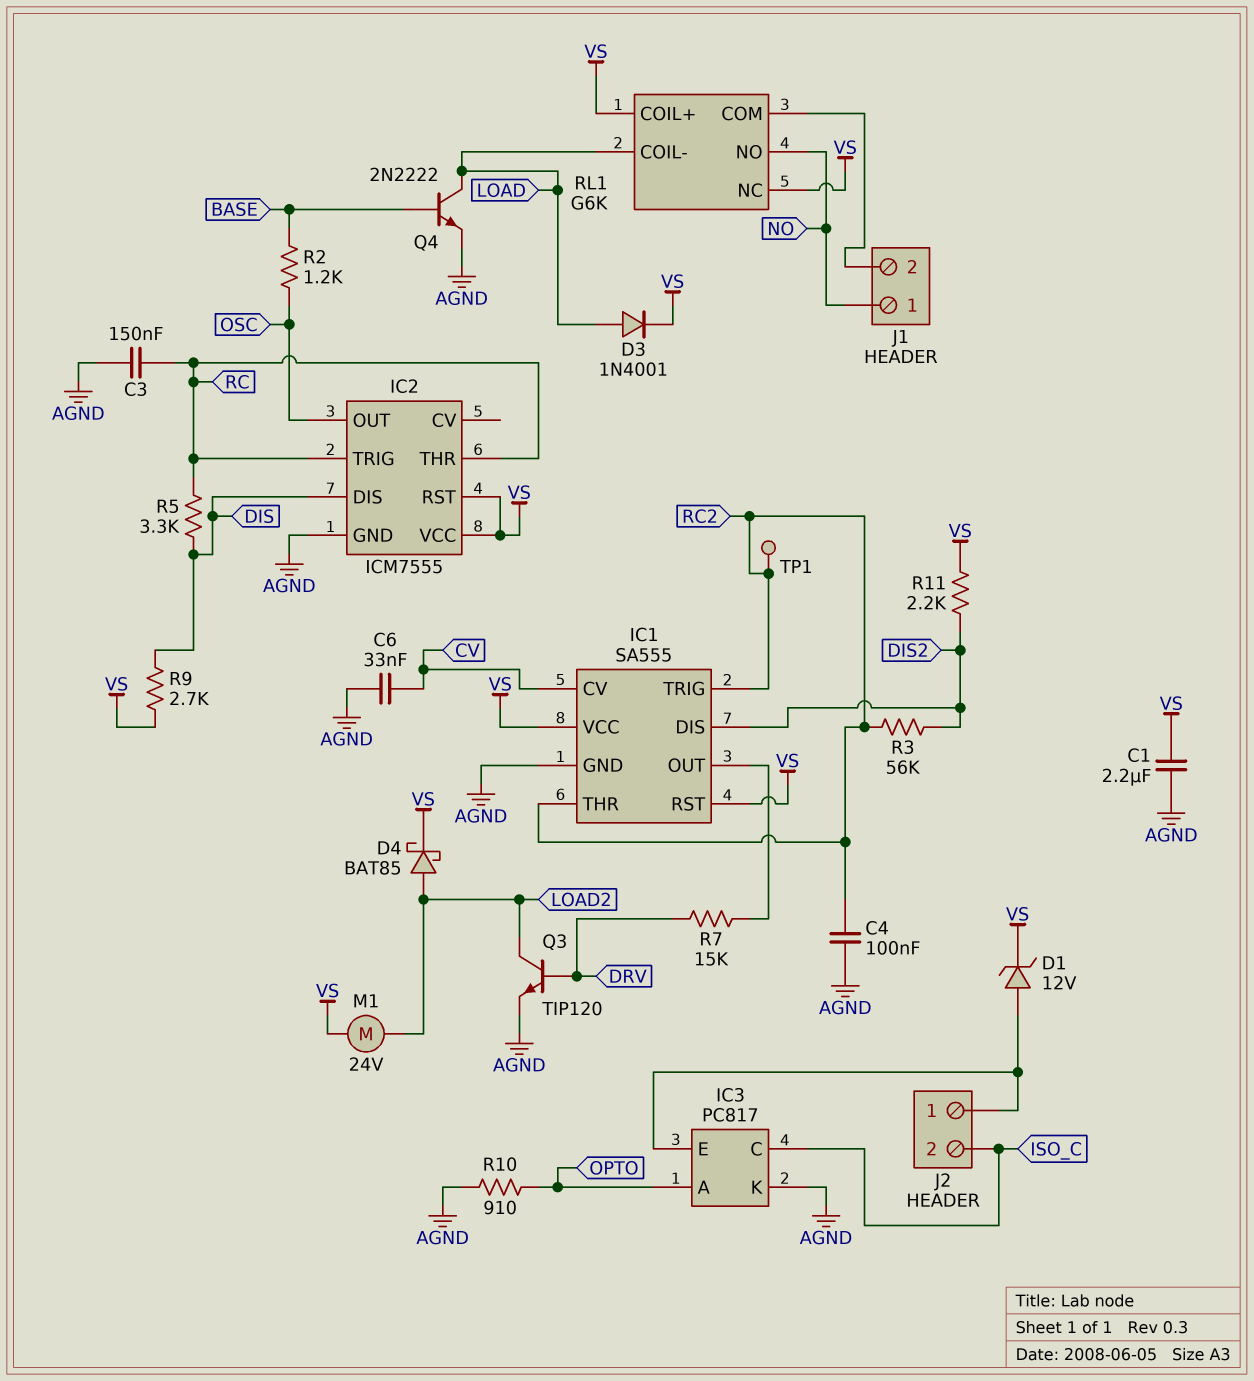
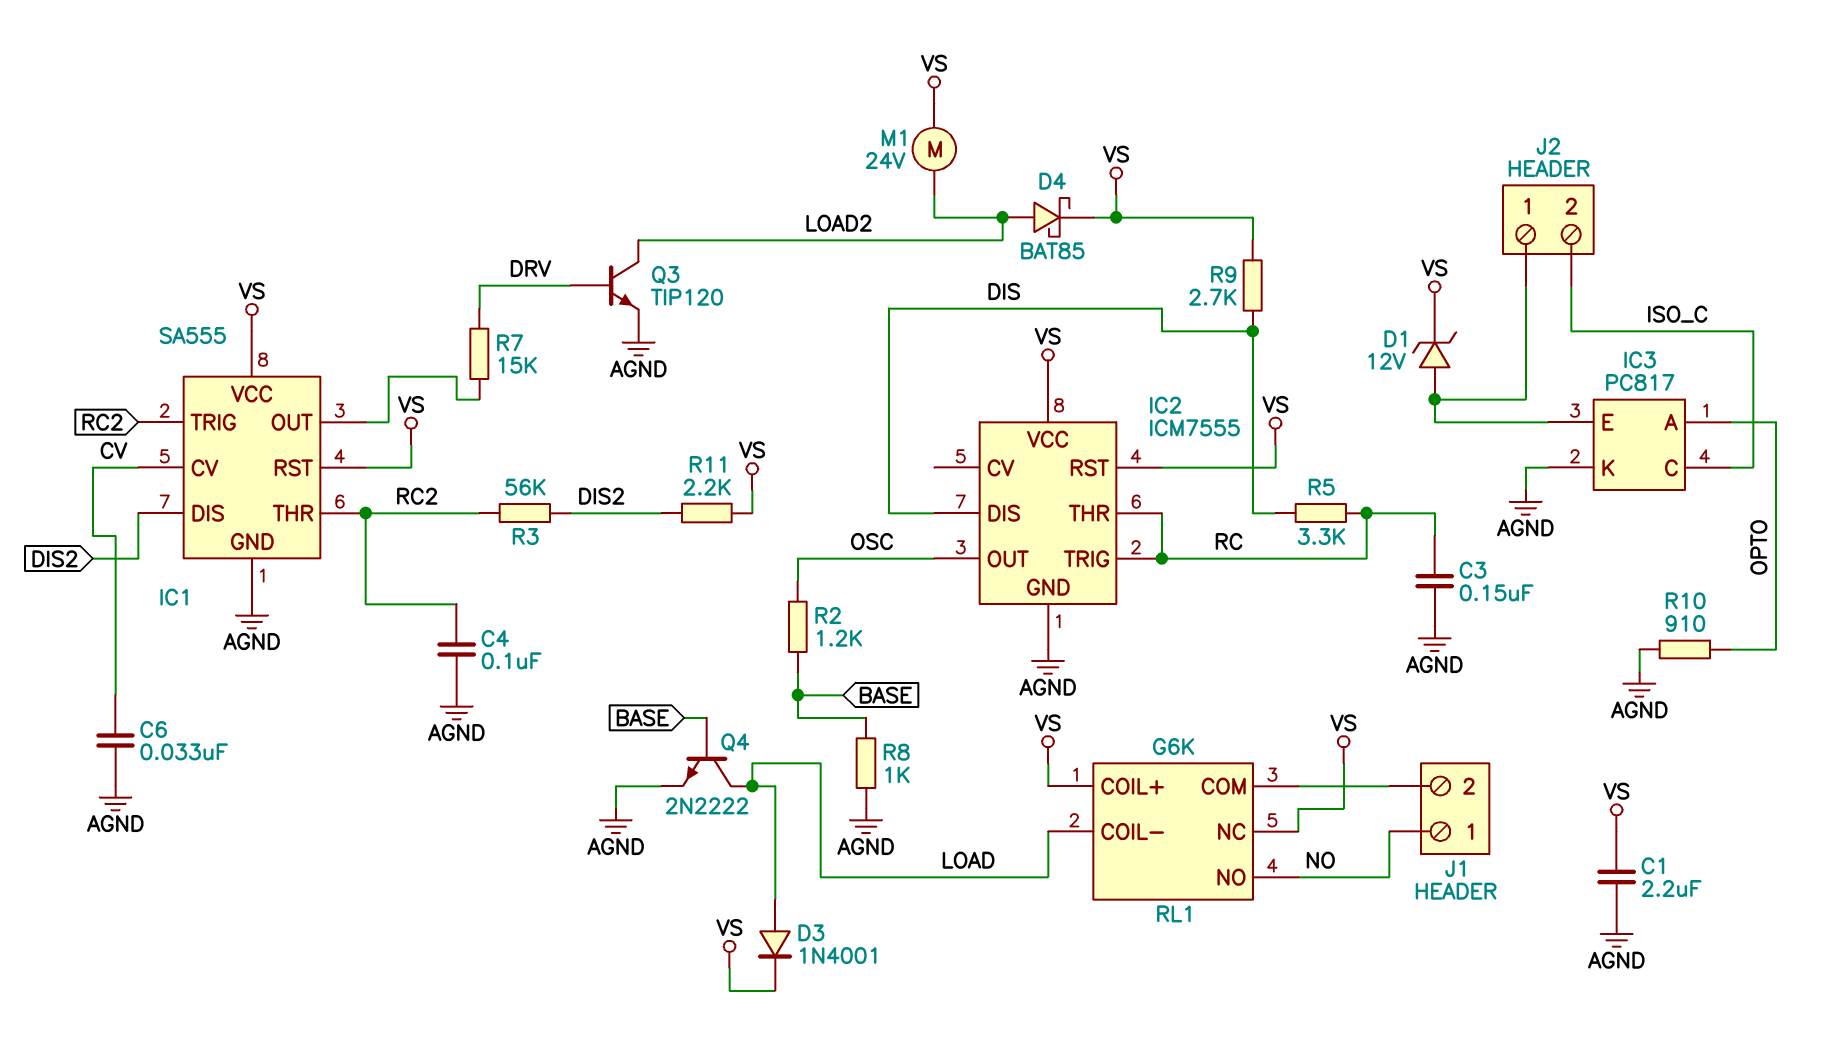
R8: none -> 1k (AGND, BASE)
TP1: test point (RC2) -> none

